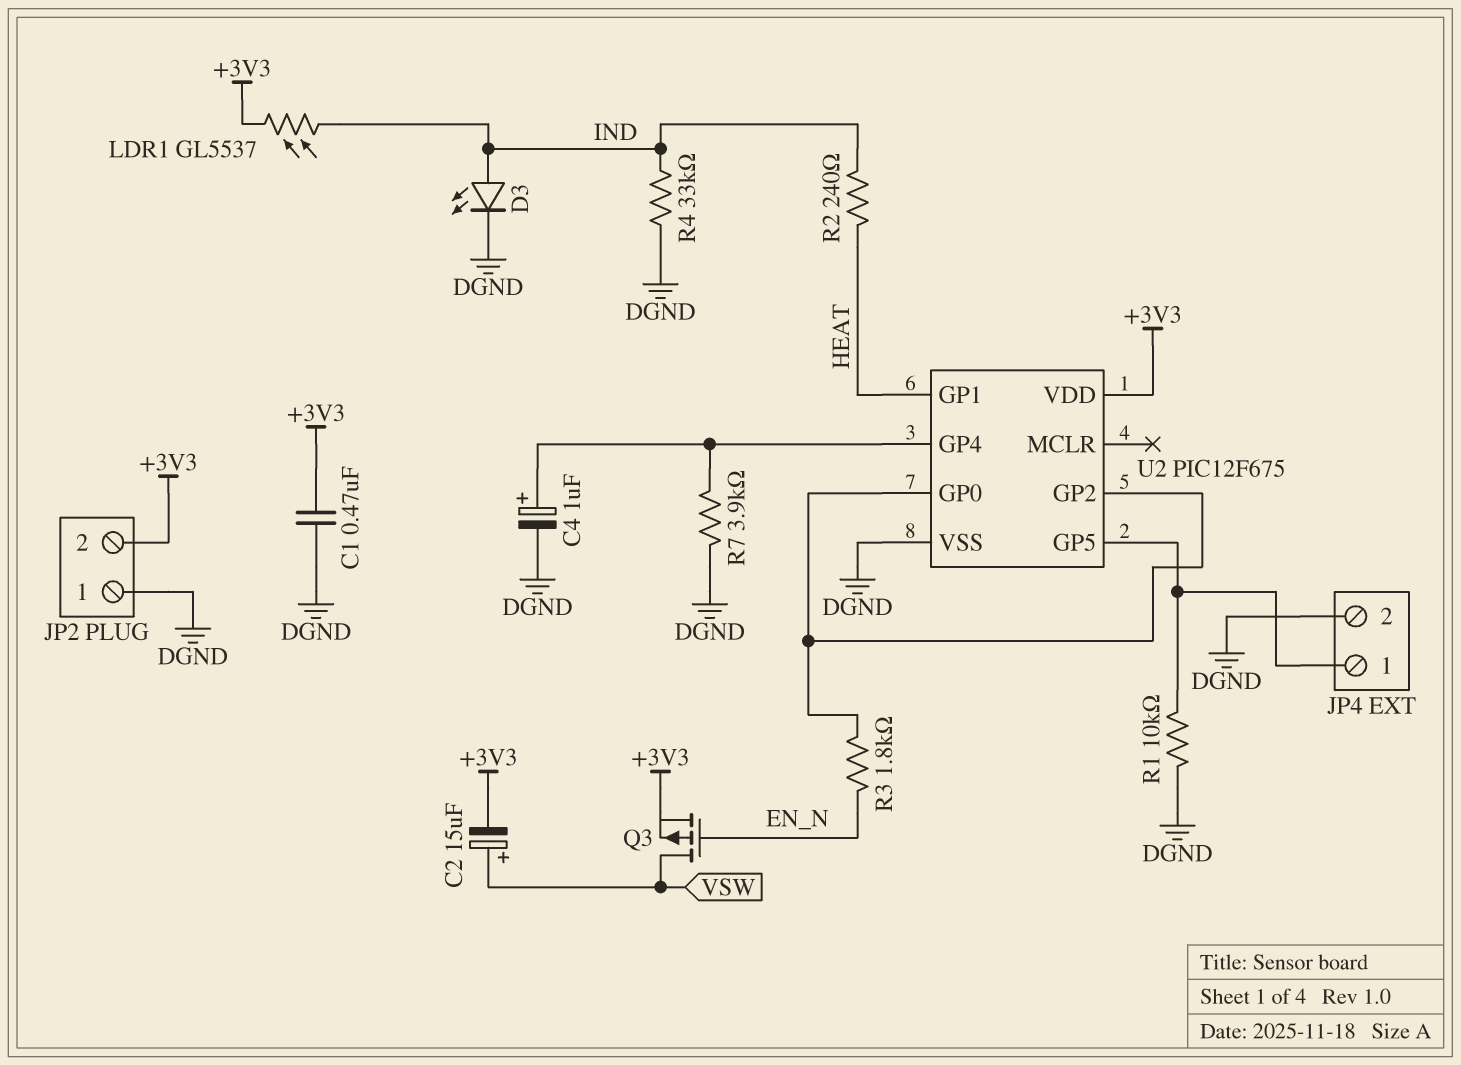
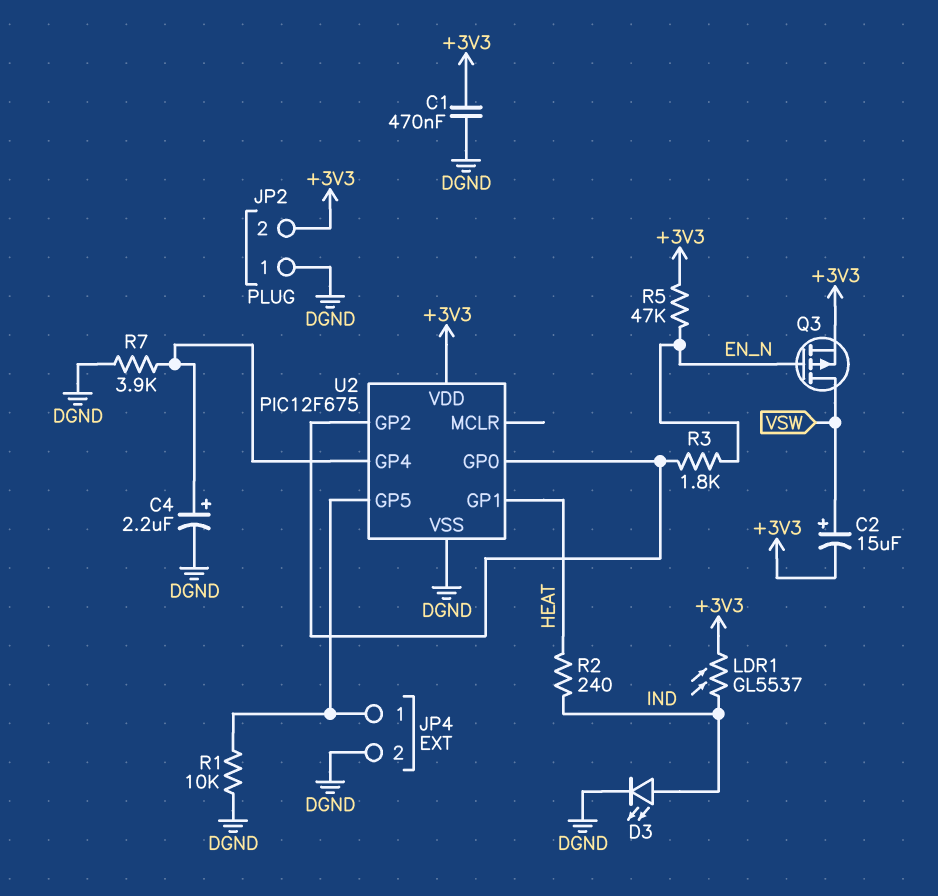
C4: 1uF (plus U2/GP4, minus DGND) -> 2.2uF (plus U2/GP4, minus DGND)
R4: 33k (DGND, IND) -> none
R5: none -> 47k (+3V3, EN_N)

